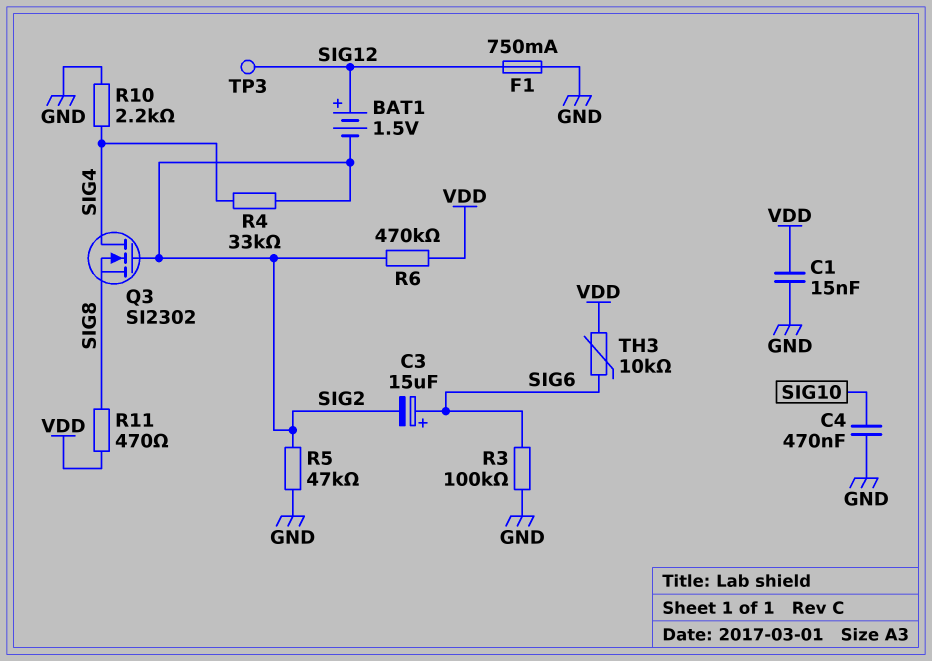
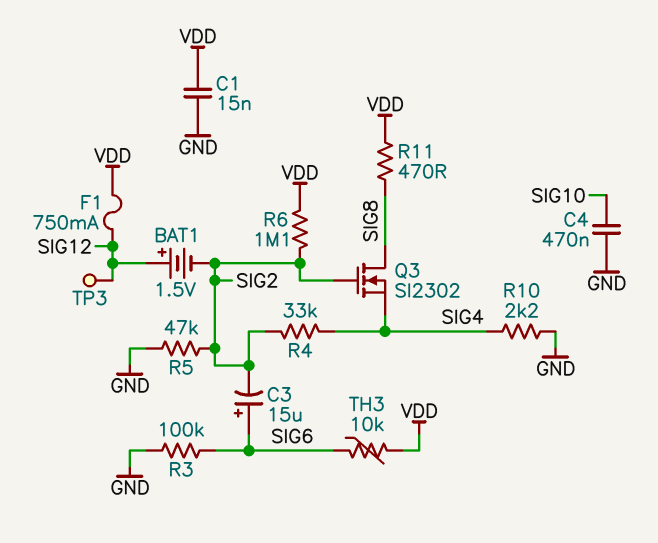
F1: 750mA (GND, SIG12) -> 750mA (SIG12, VDD)
Q3: NMOS SI2302 (G SIG2, D SIG4, S SIG8) -> NMOS SI2302 (G SIG2, D SIG8, S SIG4)
R6: 470k (SIG2, VDD) -> 1.1M (SIG2, VDD)

